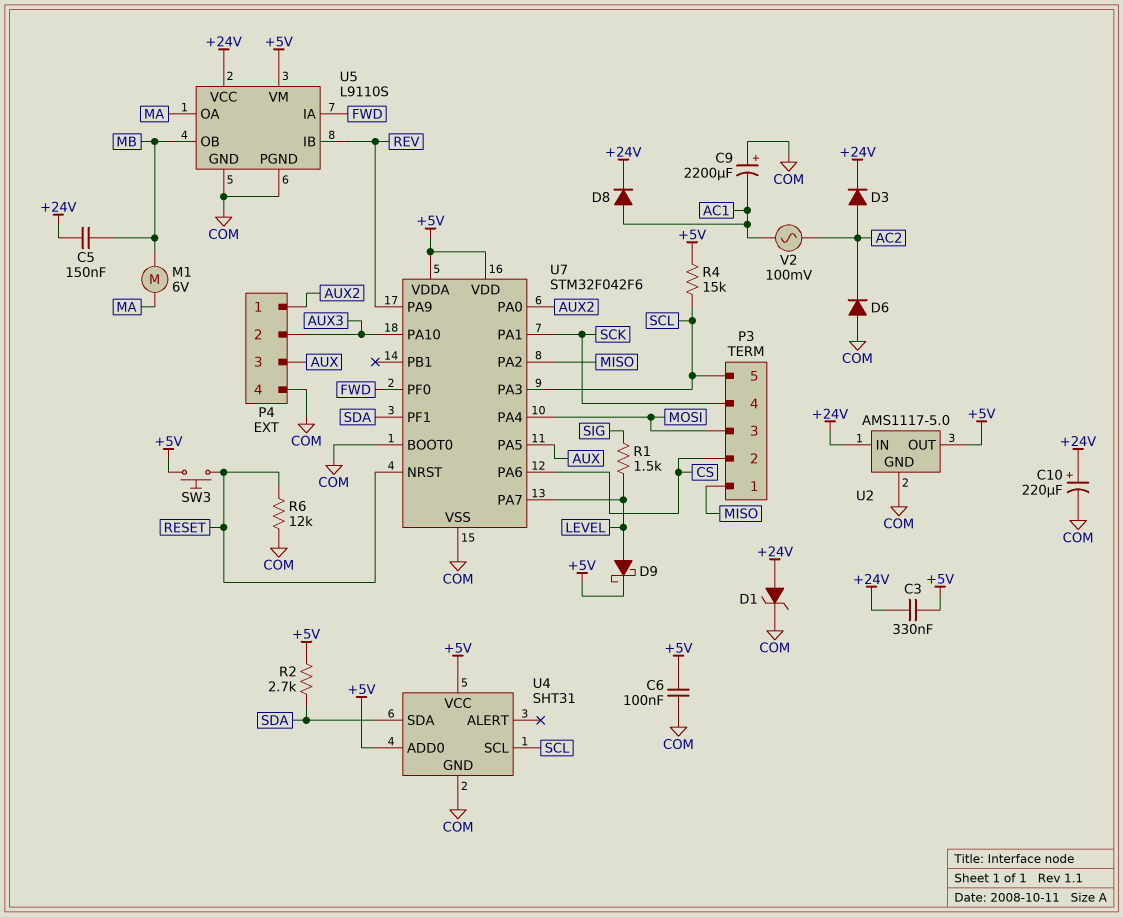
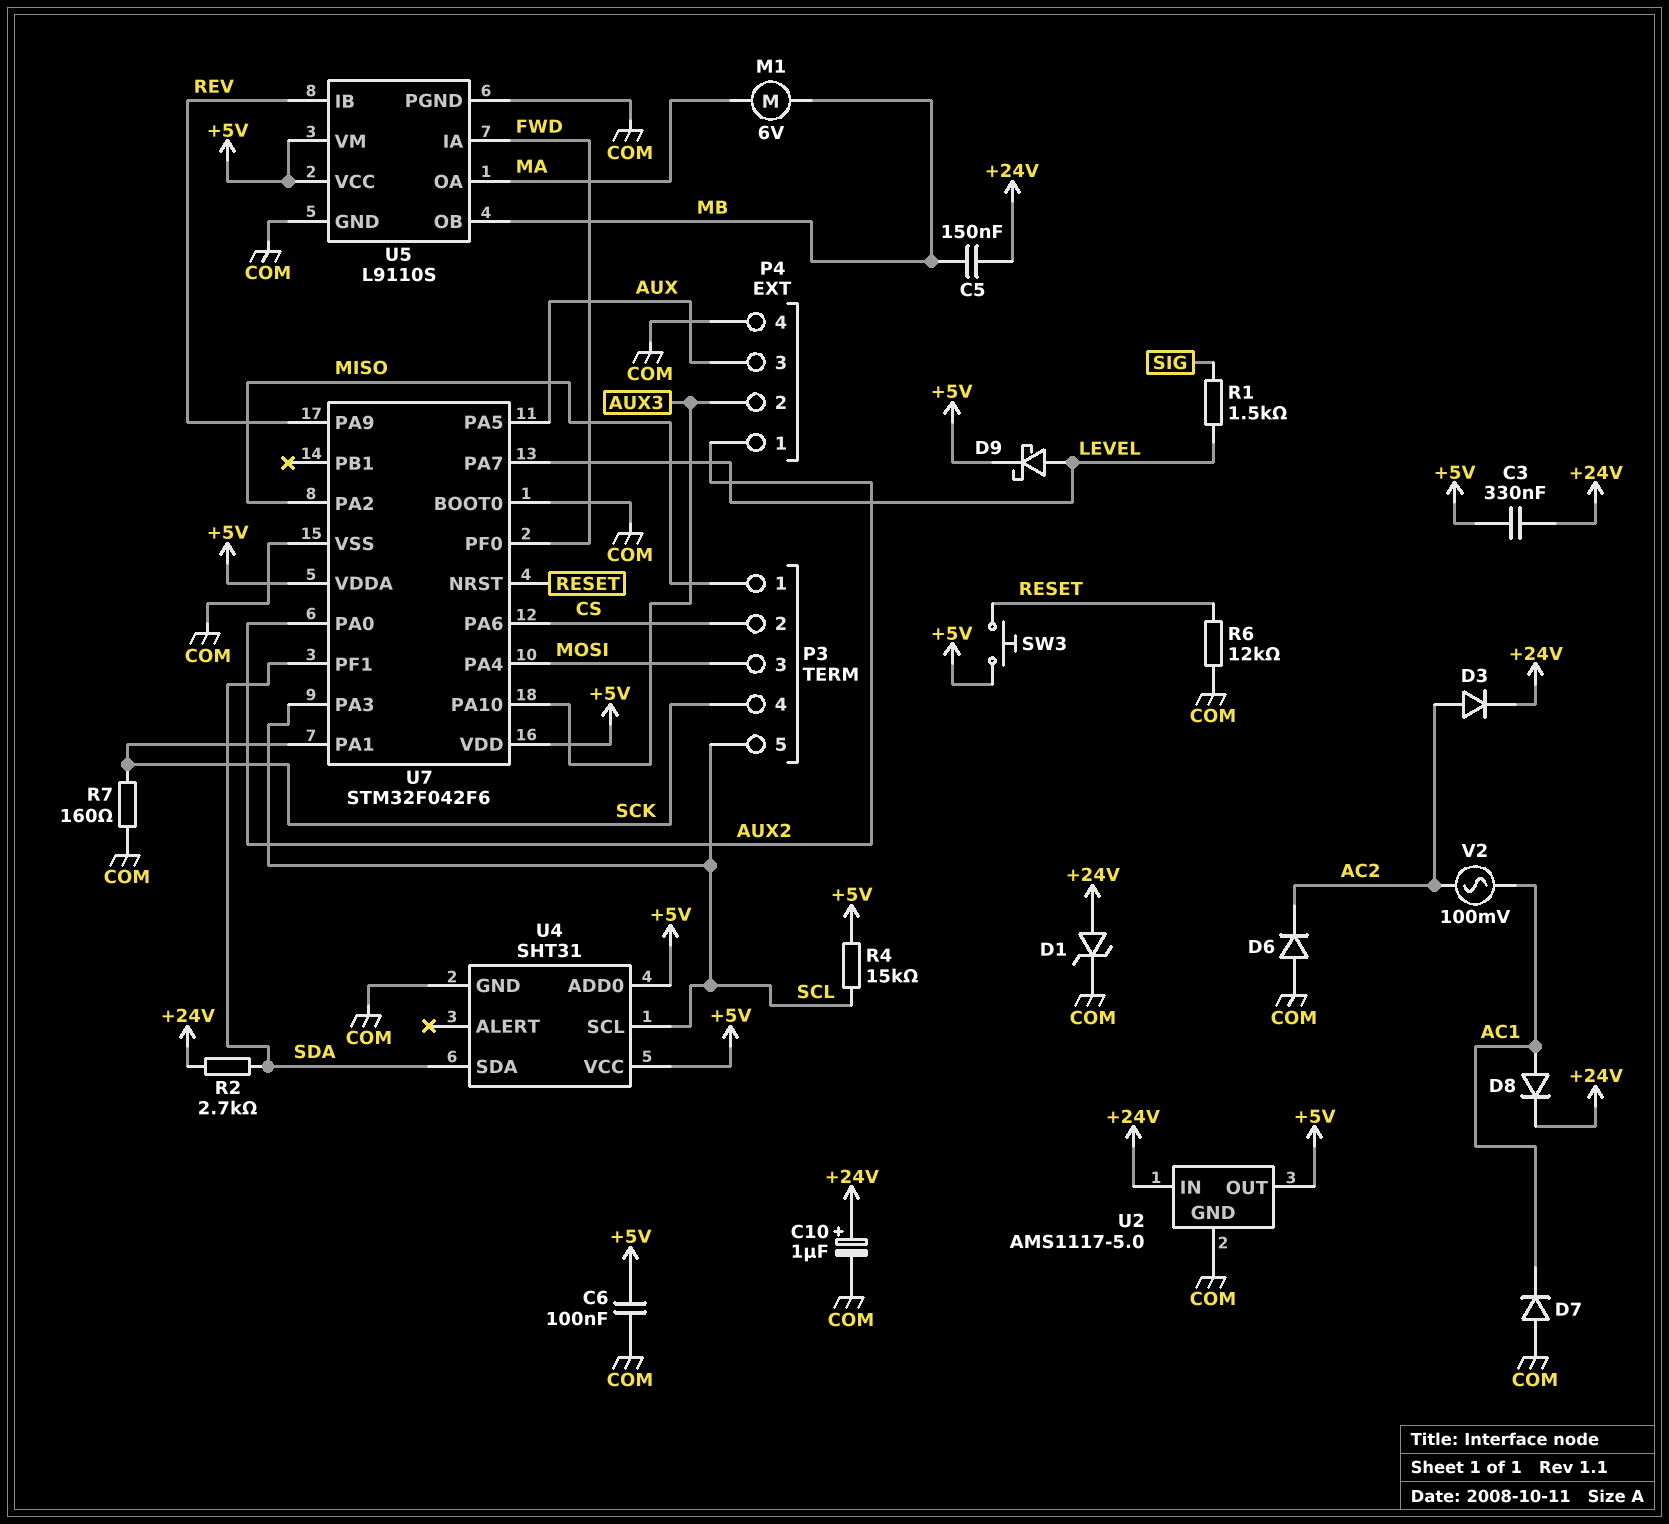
C9: 2200uF (plus COM, minus AC1) -> none
C10: 220uF (plus +24V, minus COM) -> 1uF (plus +24V, minus COM)
D7: none -> diode (A COM, K AC1)
R2: 2.7k (+5V, SDA) -> 2.7k (+24V, SDA)
R7: none -> 160 (COM, SCK)
U5 pin VCC: +24V -> +5V

